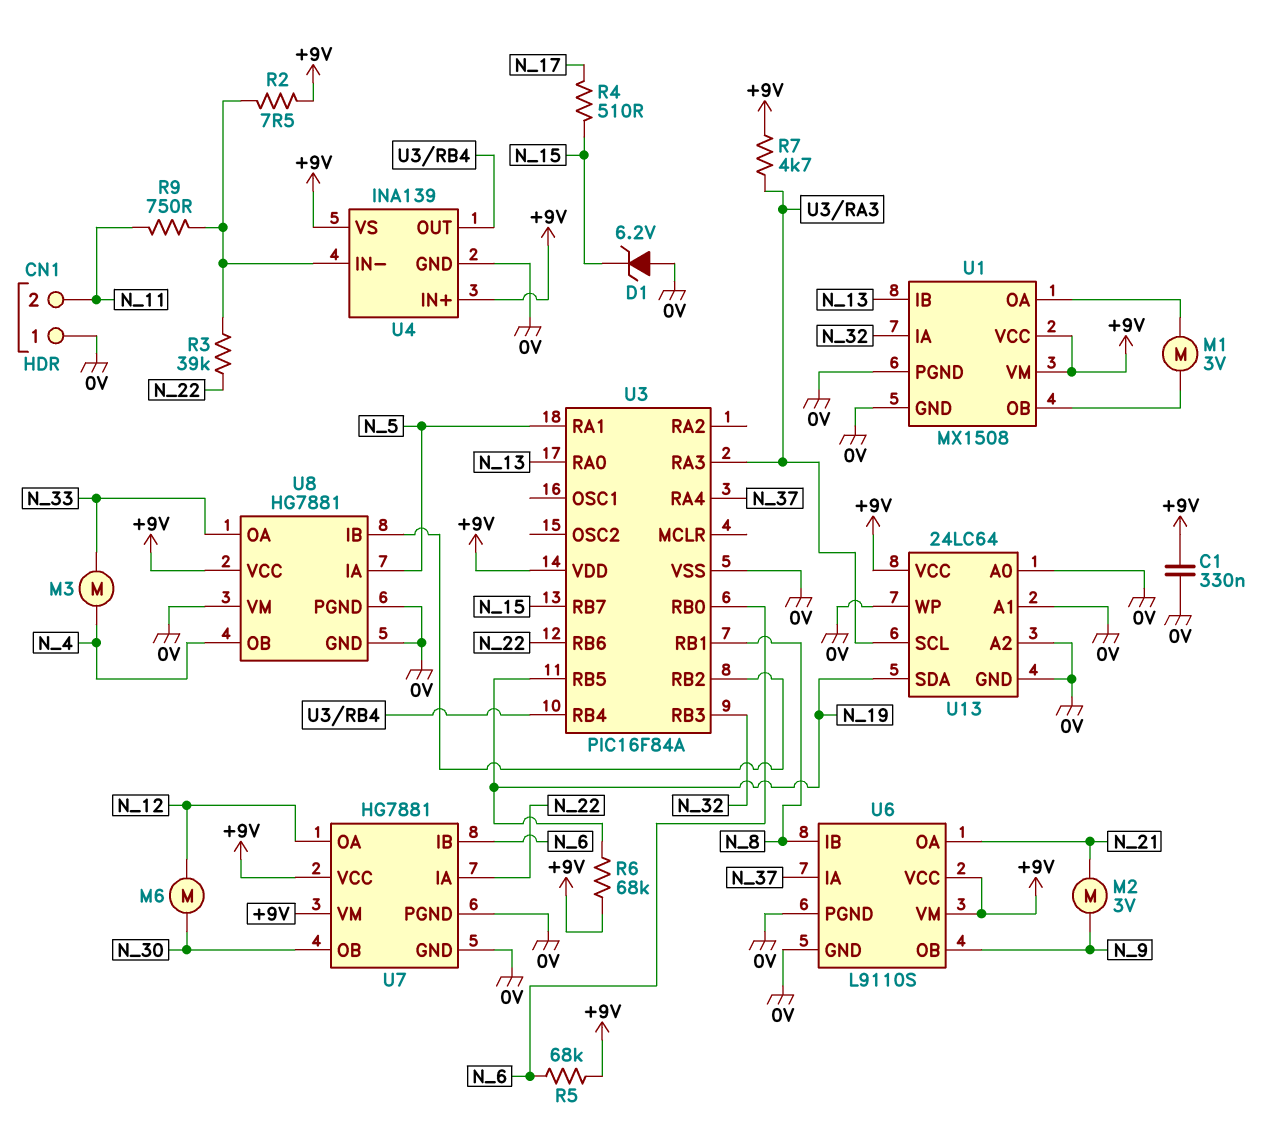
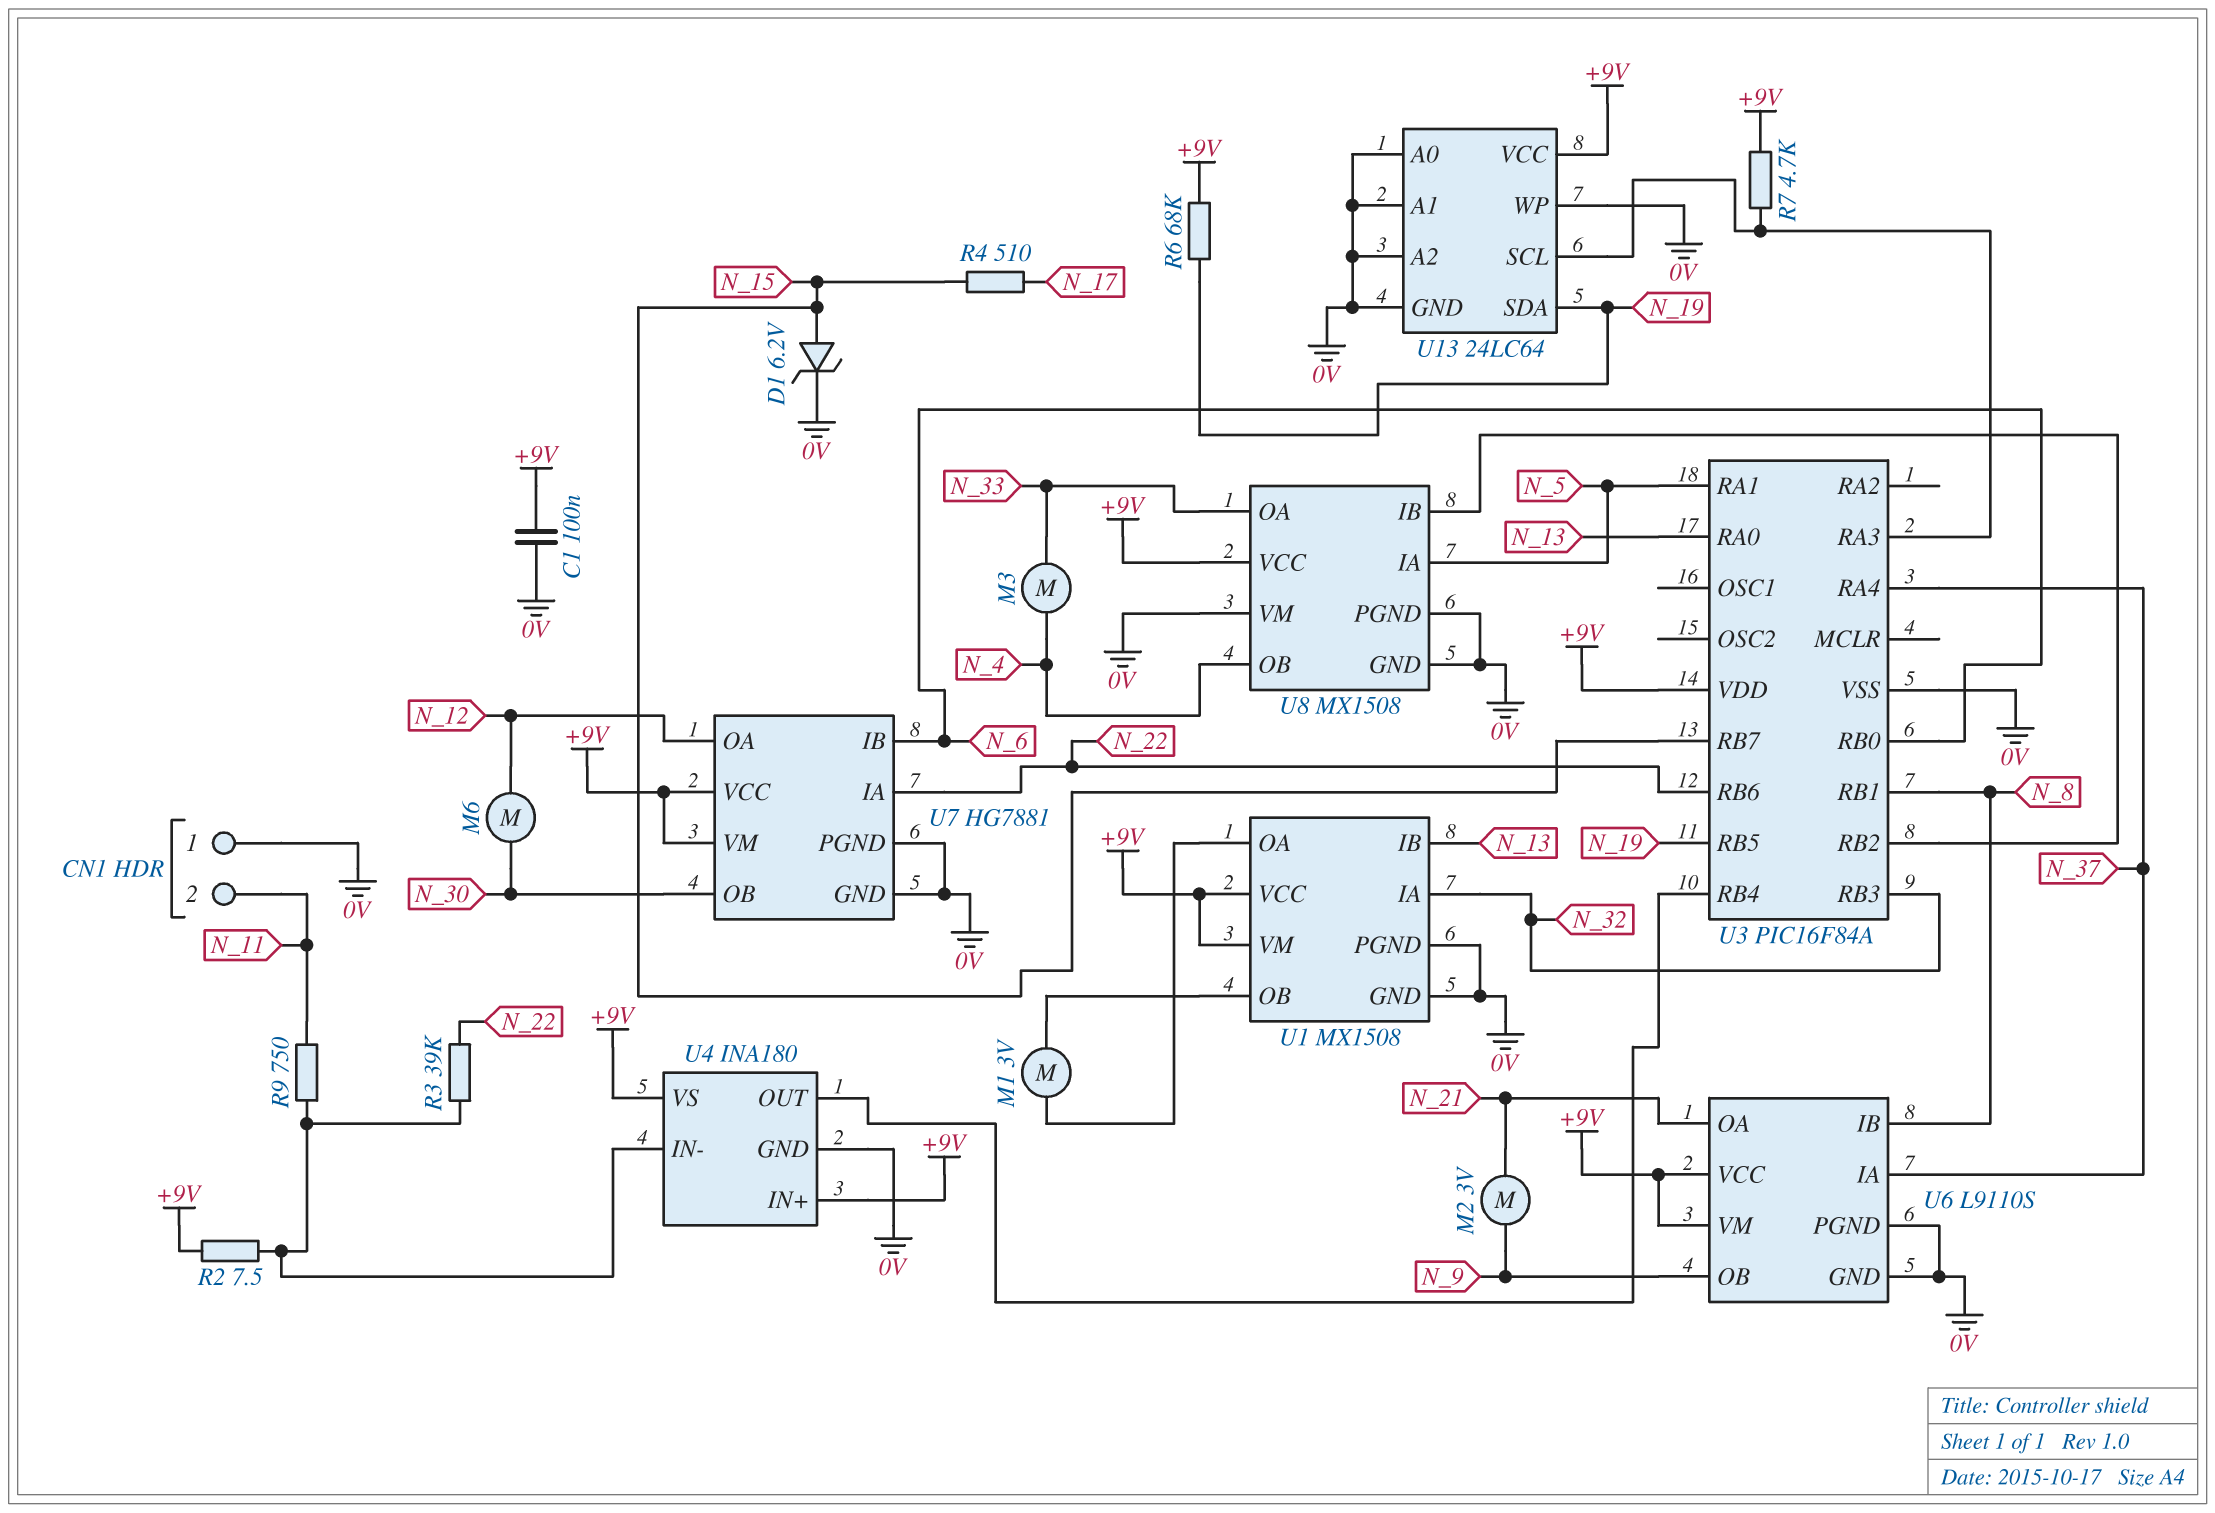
C1: 330nF (+9V, 0V) -> 100nF (+9V, 0V)
D1: zener 6.2V (A 0V, K N_15) -> zener 6.2V (A N_15, K 0V)
R5: 68k (+9V, N_6) -> none
U4: INA139 -> INA180
U8: HG7881 -> MX1508

